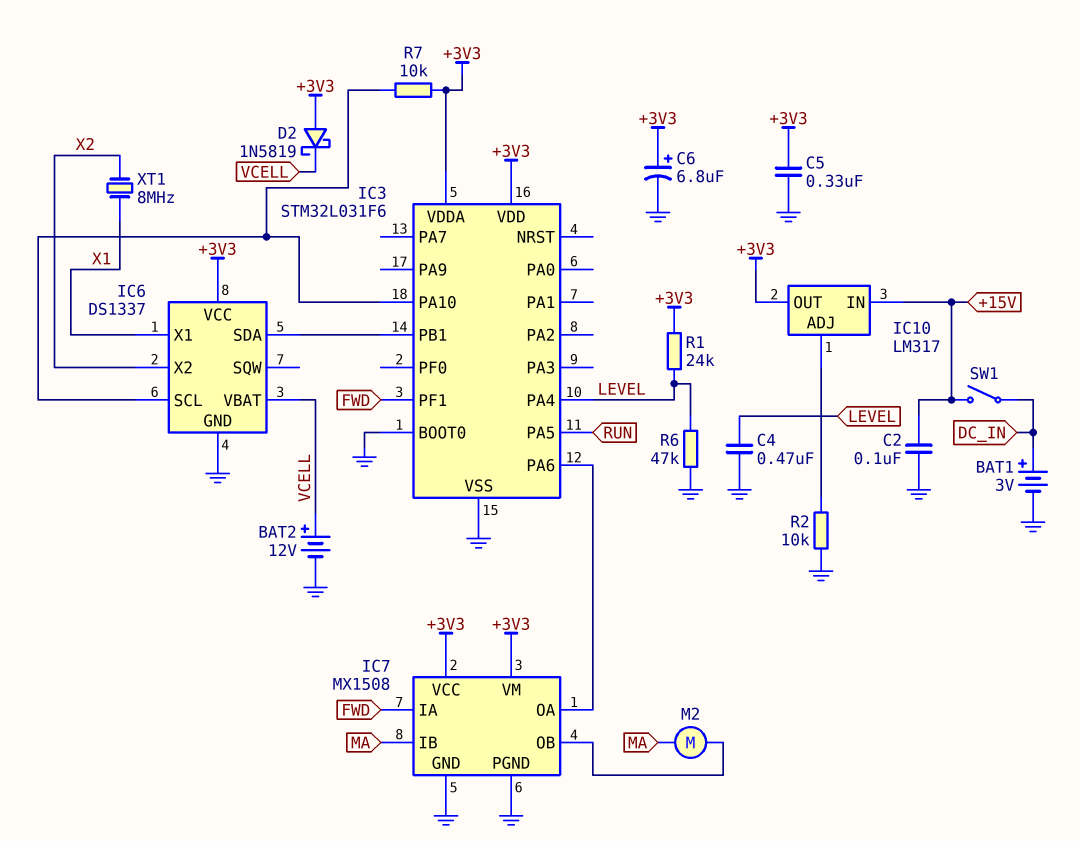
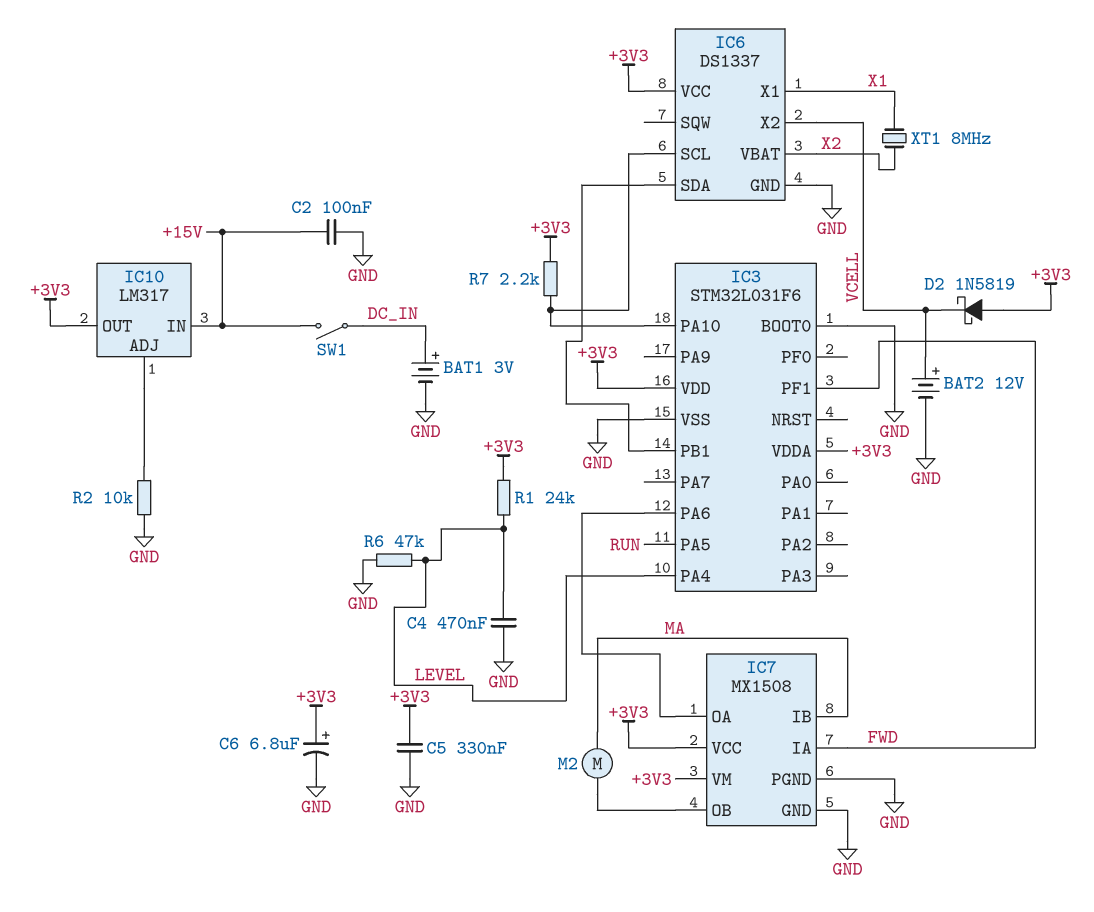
IC6 pin VBAT: VCELL -> X2
IC6 pin X2: X2 -> VCELL
R7: 10k (+3V3, IC3/PA10) -> 2.2k (+3V3, IC3/PA10)

